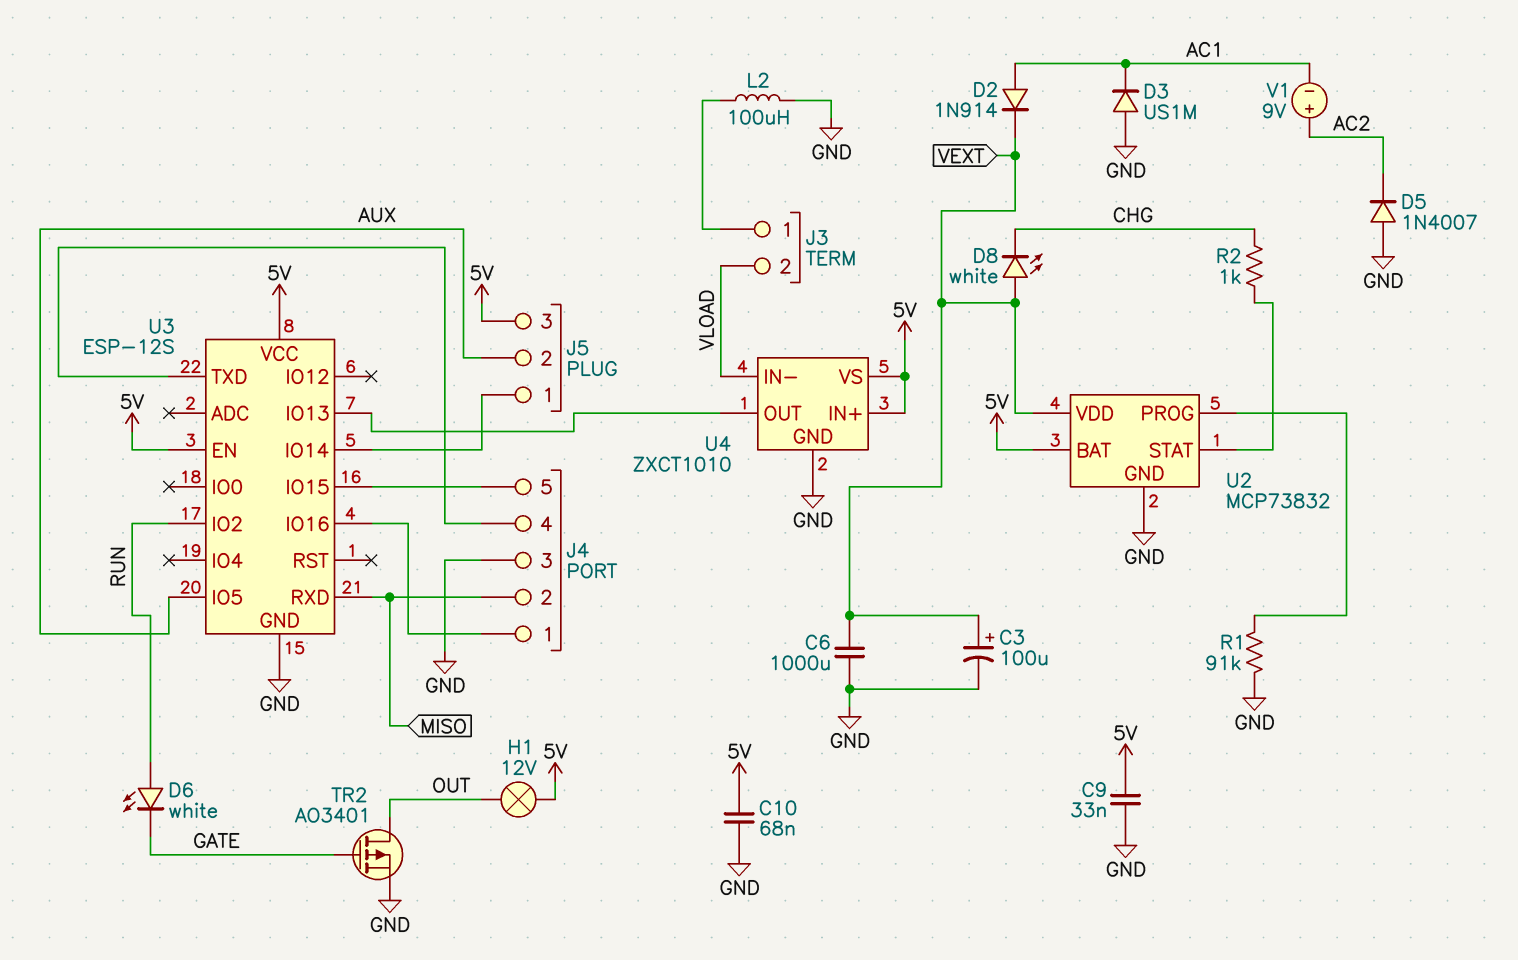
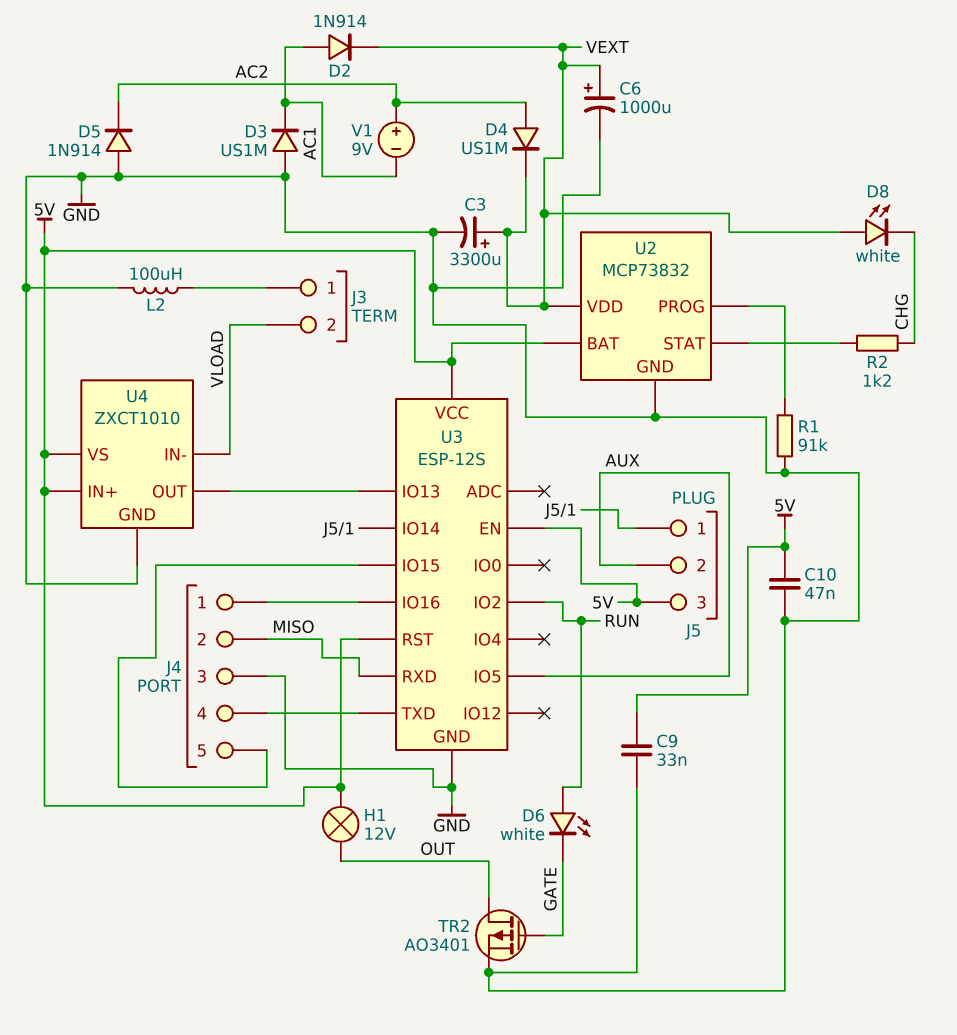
C3: 100uF (plus VEXT, minus GND) -> 3300uF (plus VEXT, minus GND)
C6: 1000uF (GND, VEXT) -> 1000uF (plus VEXT, minus GND)
C10: 68nF (5V, GND) -> 47nF (5V, GND)
D4: none -> diode US1M (A AC2, K VEXT)
D5: diode 1N4007 (A GND, K AC2) -> diode 1N914 (A GND, K AC2)
R2: 1k (CHG, U2/STAT) -> 1.2k (CHG, U2/STAT)
U3 pin RST: none -> 5V

